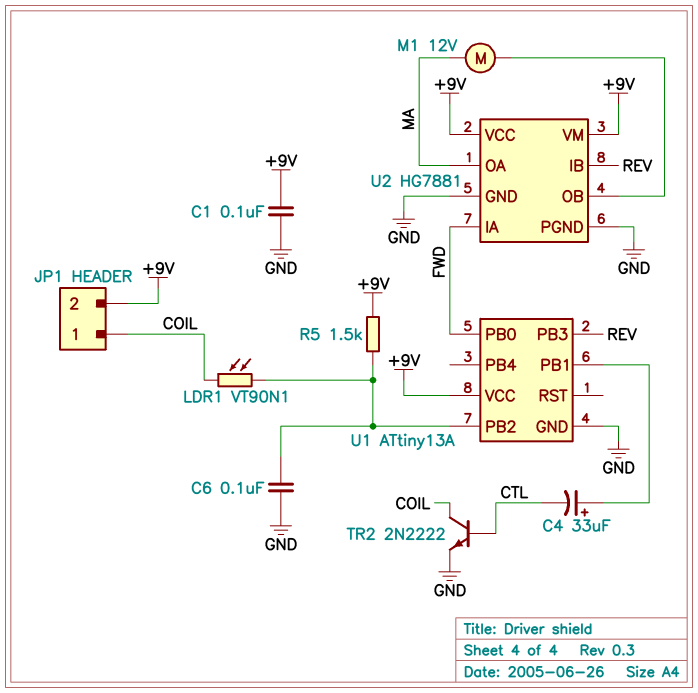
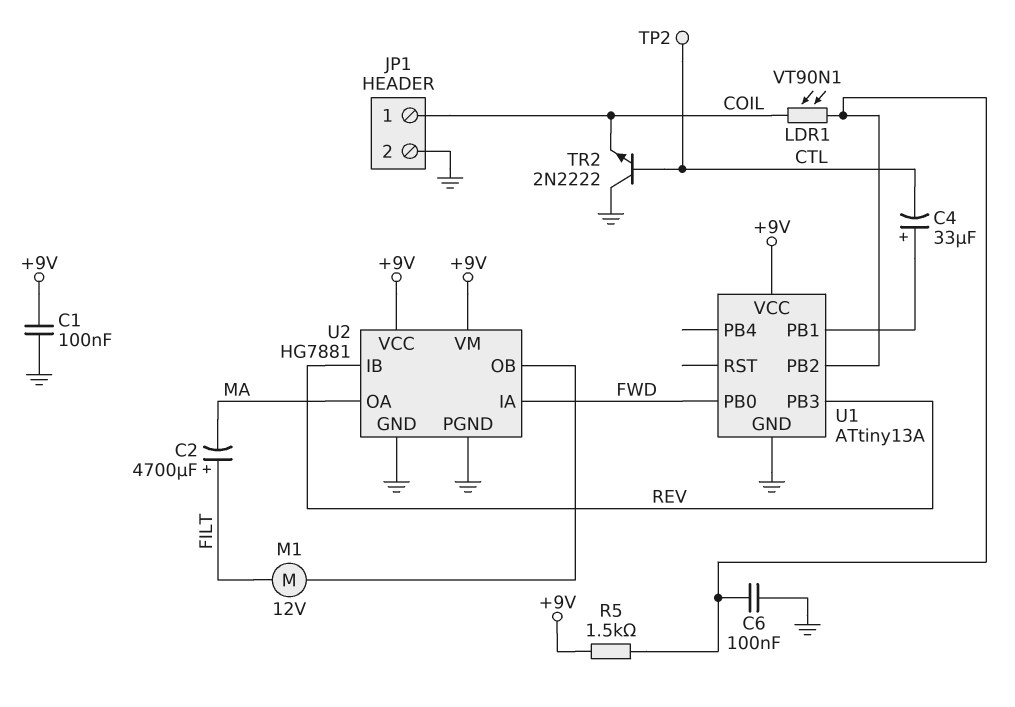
C2: none -> 4700uF (plus FILT, minus MA)
JP1 pin 2: +9V -> GND
M1: motor 12V (MA, U2/OB) -> motor 12V (FILT, U2/OB)
TP2: none -> test point (CTL)
TR2: NPN 2N2222 (B CTL, C COIL, E GND) -> NPN 2N2222 (B CTL, C GND, E COIL)

